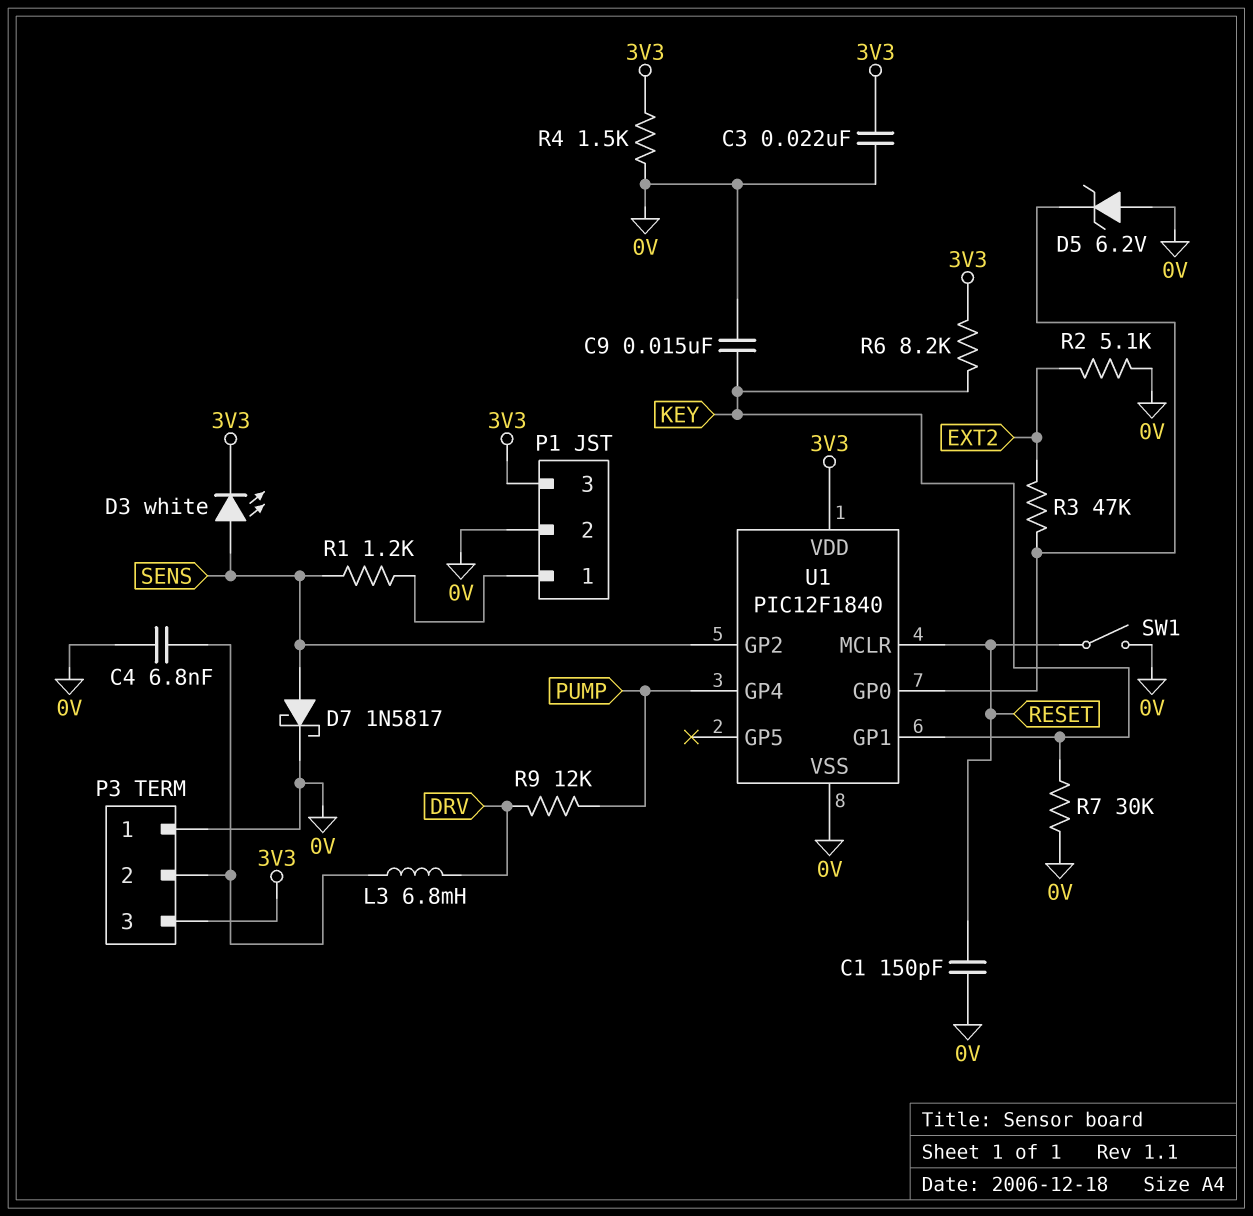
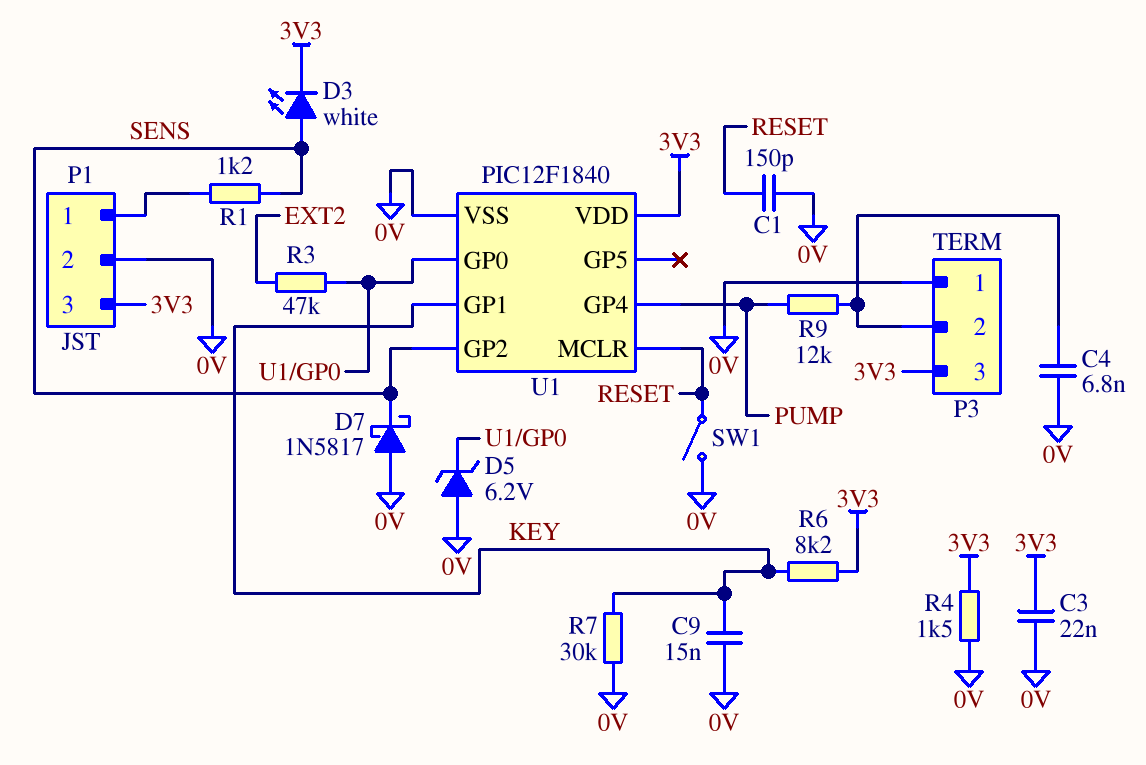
D7: schottky 1N5817 (A SENS, K 0V) -> schottky 1N5817 (A 0V, K SENS)
L3: 6.8mH (DRV, P3/2) -> none
R2: 5.1k (0V, EXT2) -> none
R9: 12k (DRV, PUMP) -> 12k (P3/2, PUMP)

